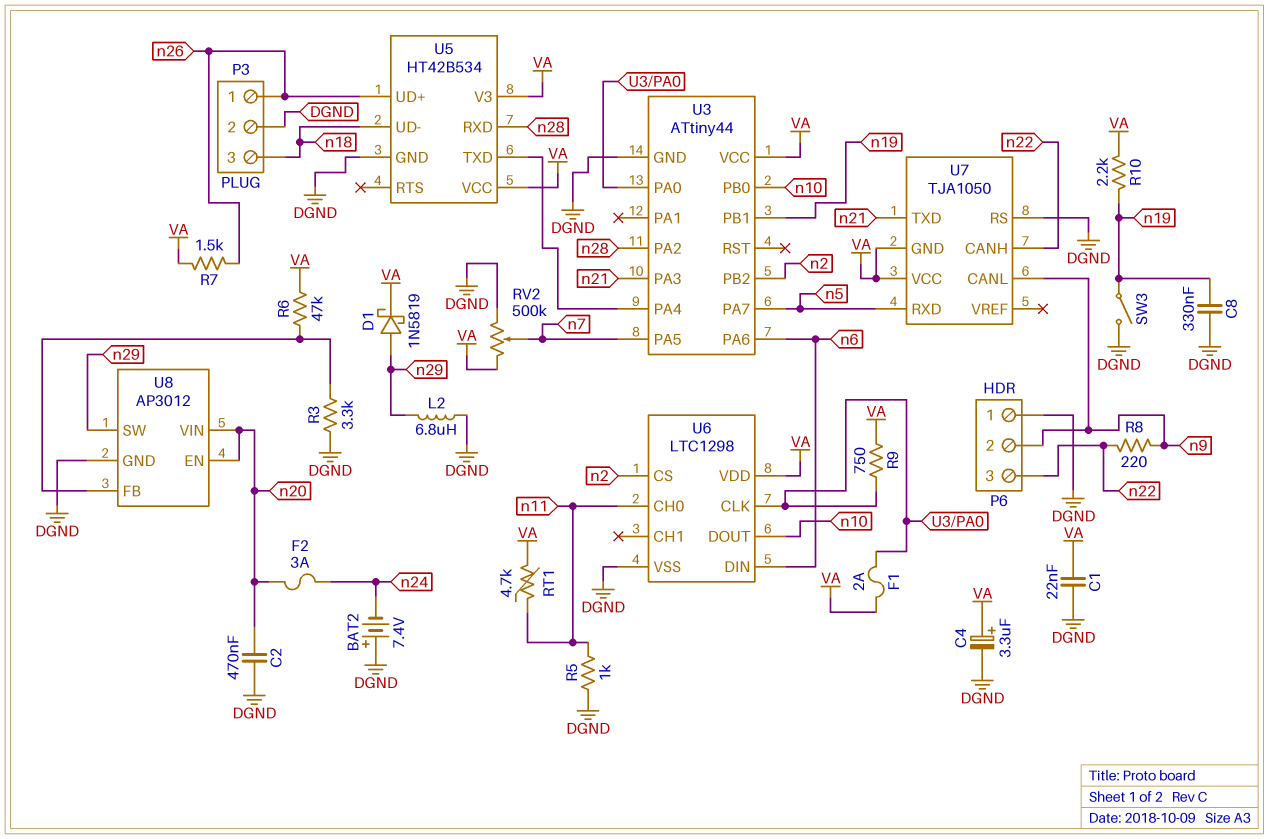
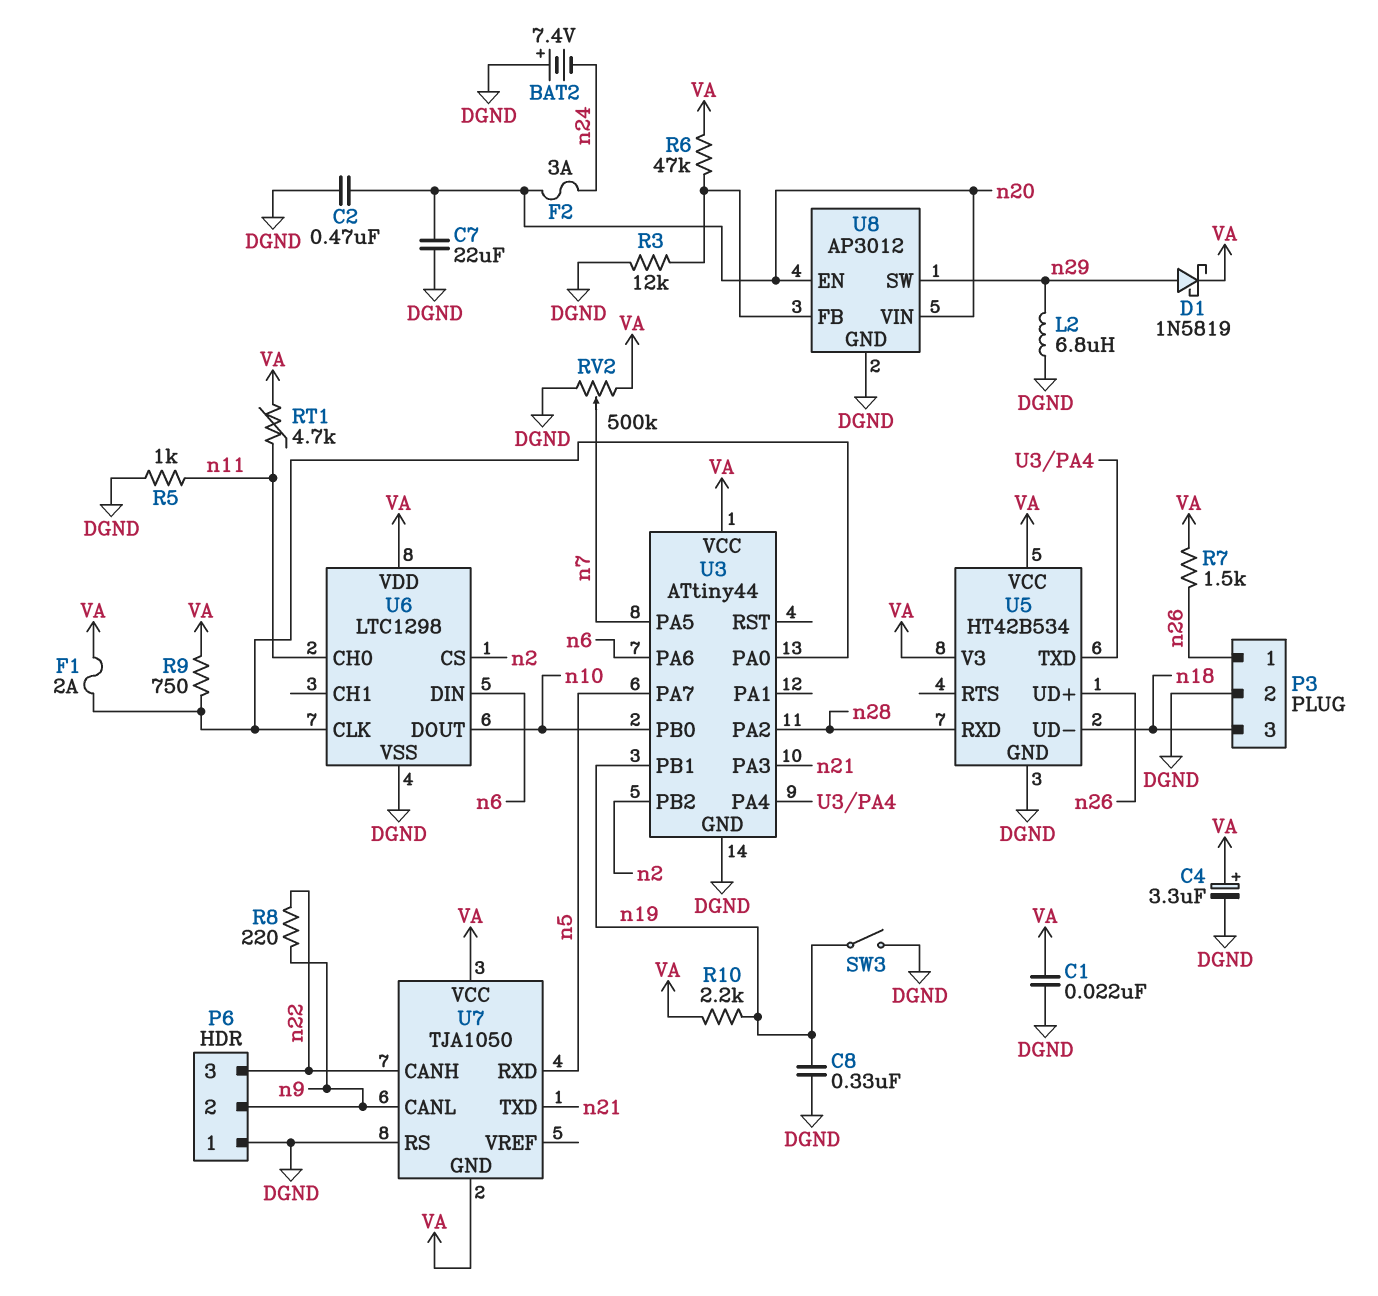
C7: none -> 22uF (DGND, n20)
R3: 3.3k (DGND, U8/FB) -> 12k (DGND, U8/FB)

